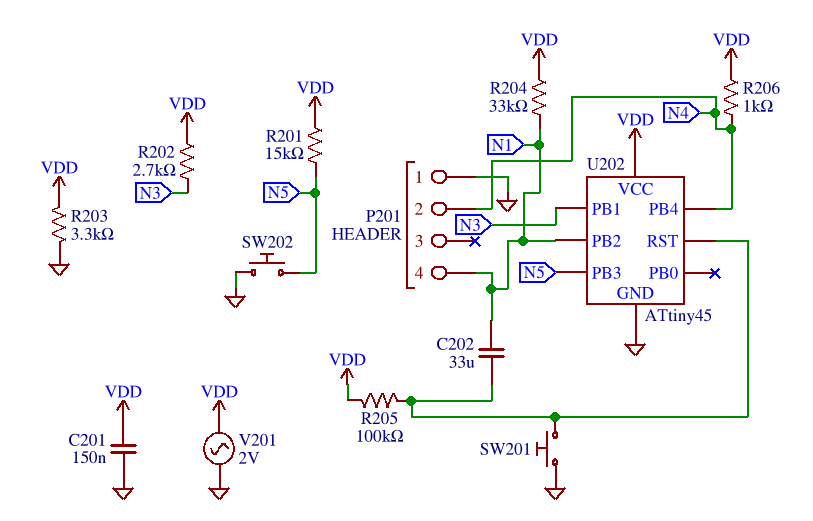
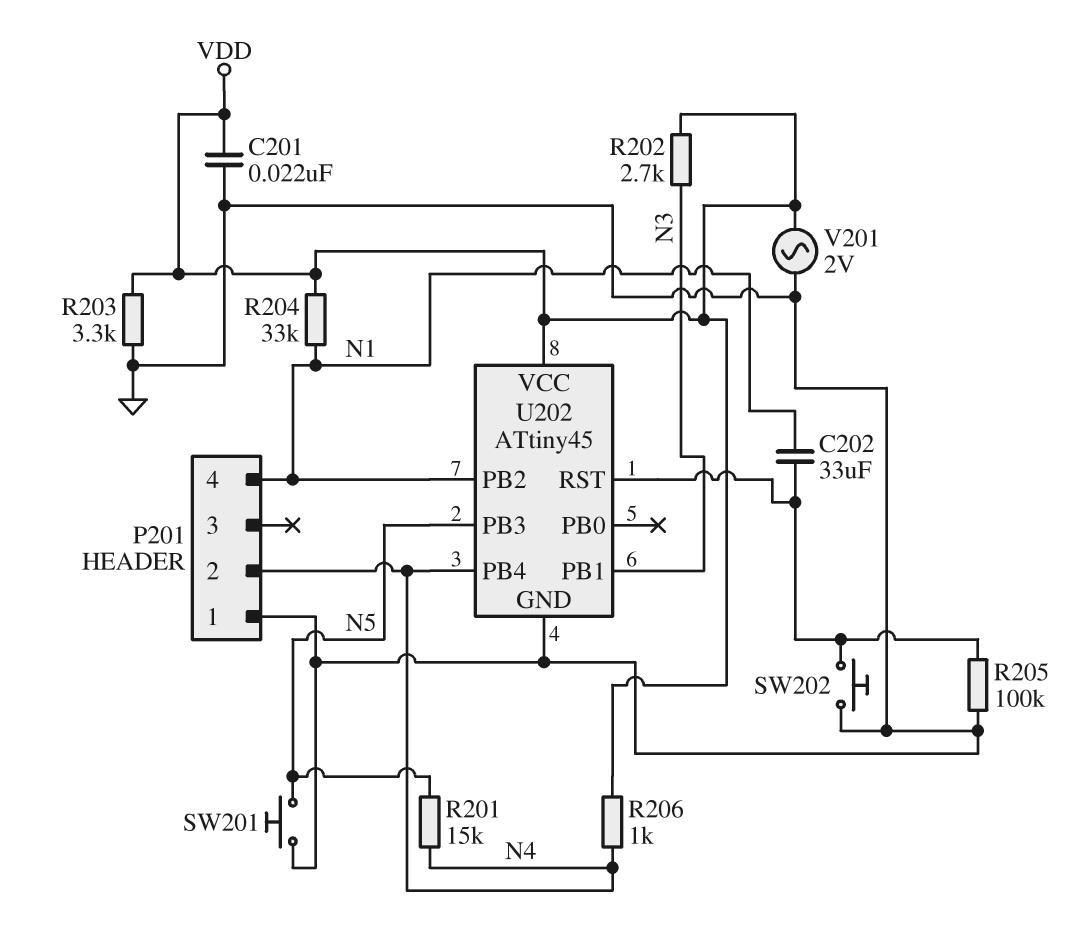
C201: 150nF (GND, VDD) -> 22nF (GND, VDD)
R201: 15k (N5, VDD) -> 15k (N4, N5)
R205: 100k (U202/RST, VDD) -> 100k (GND, U202/RST)
SW201: button (GND, U202/RST) -> button (GND, N5)
SW202: button (GND, N5) -> button (GND, U202/RST)

